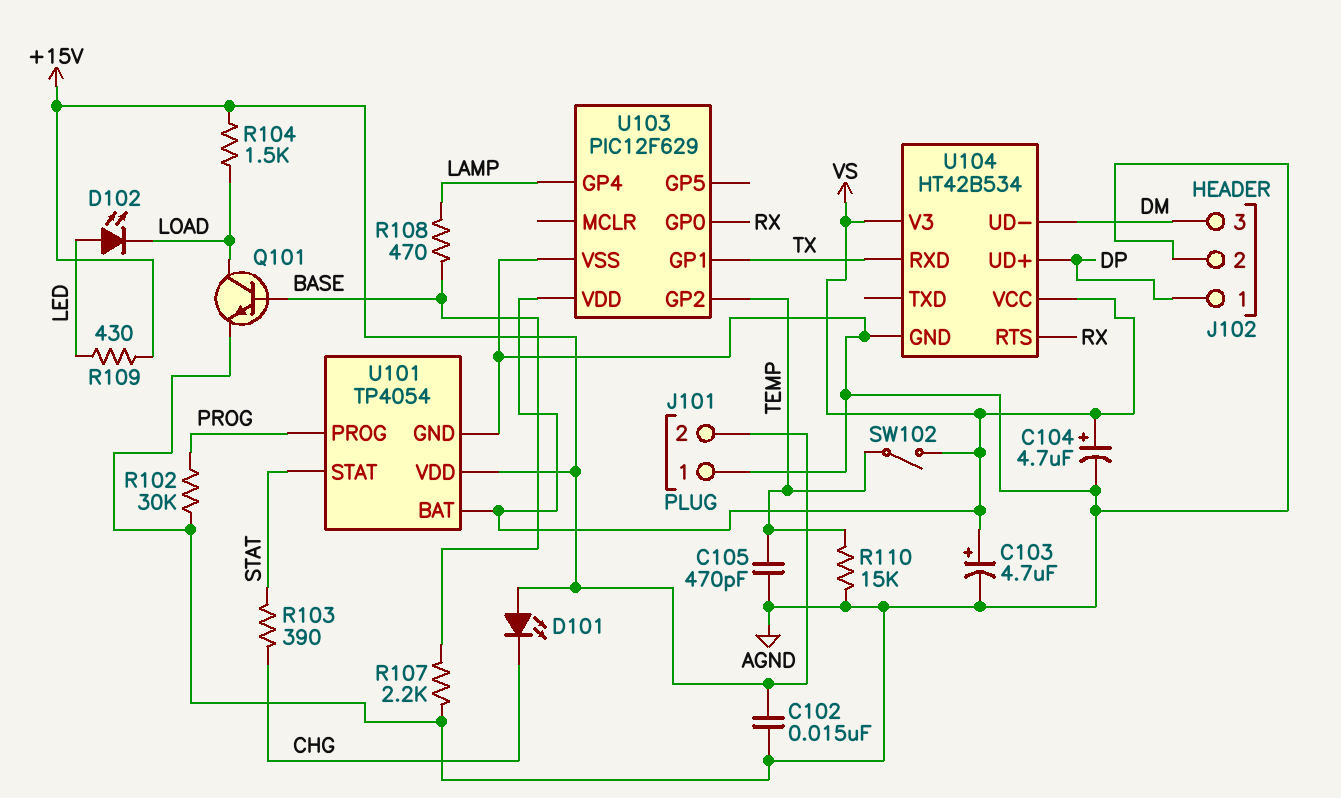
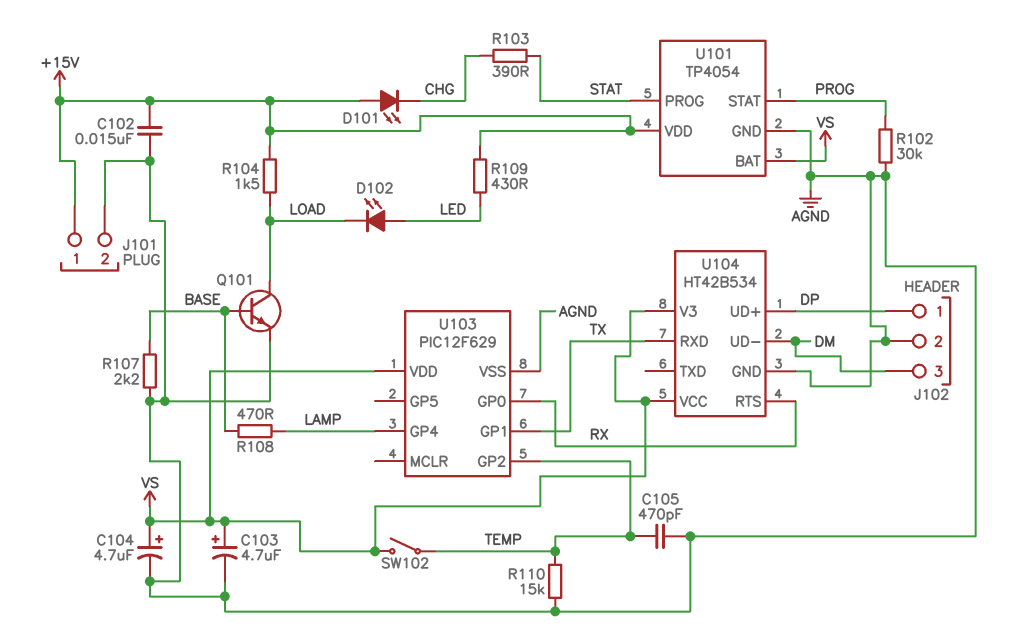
J101 pin 1: AGND -> +15V
J101 pin 2: +15V -> AGND
U101 pin PROG: PROG -> STAT
U101 pin STAT: STAT -> PROG

